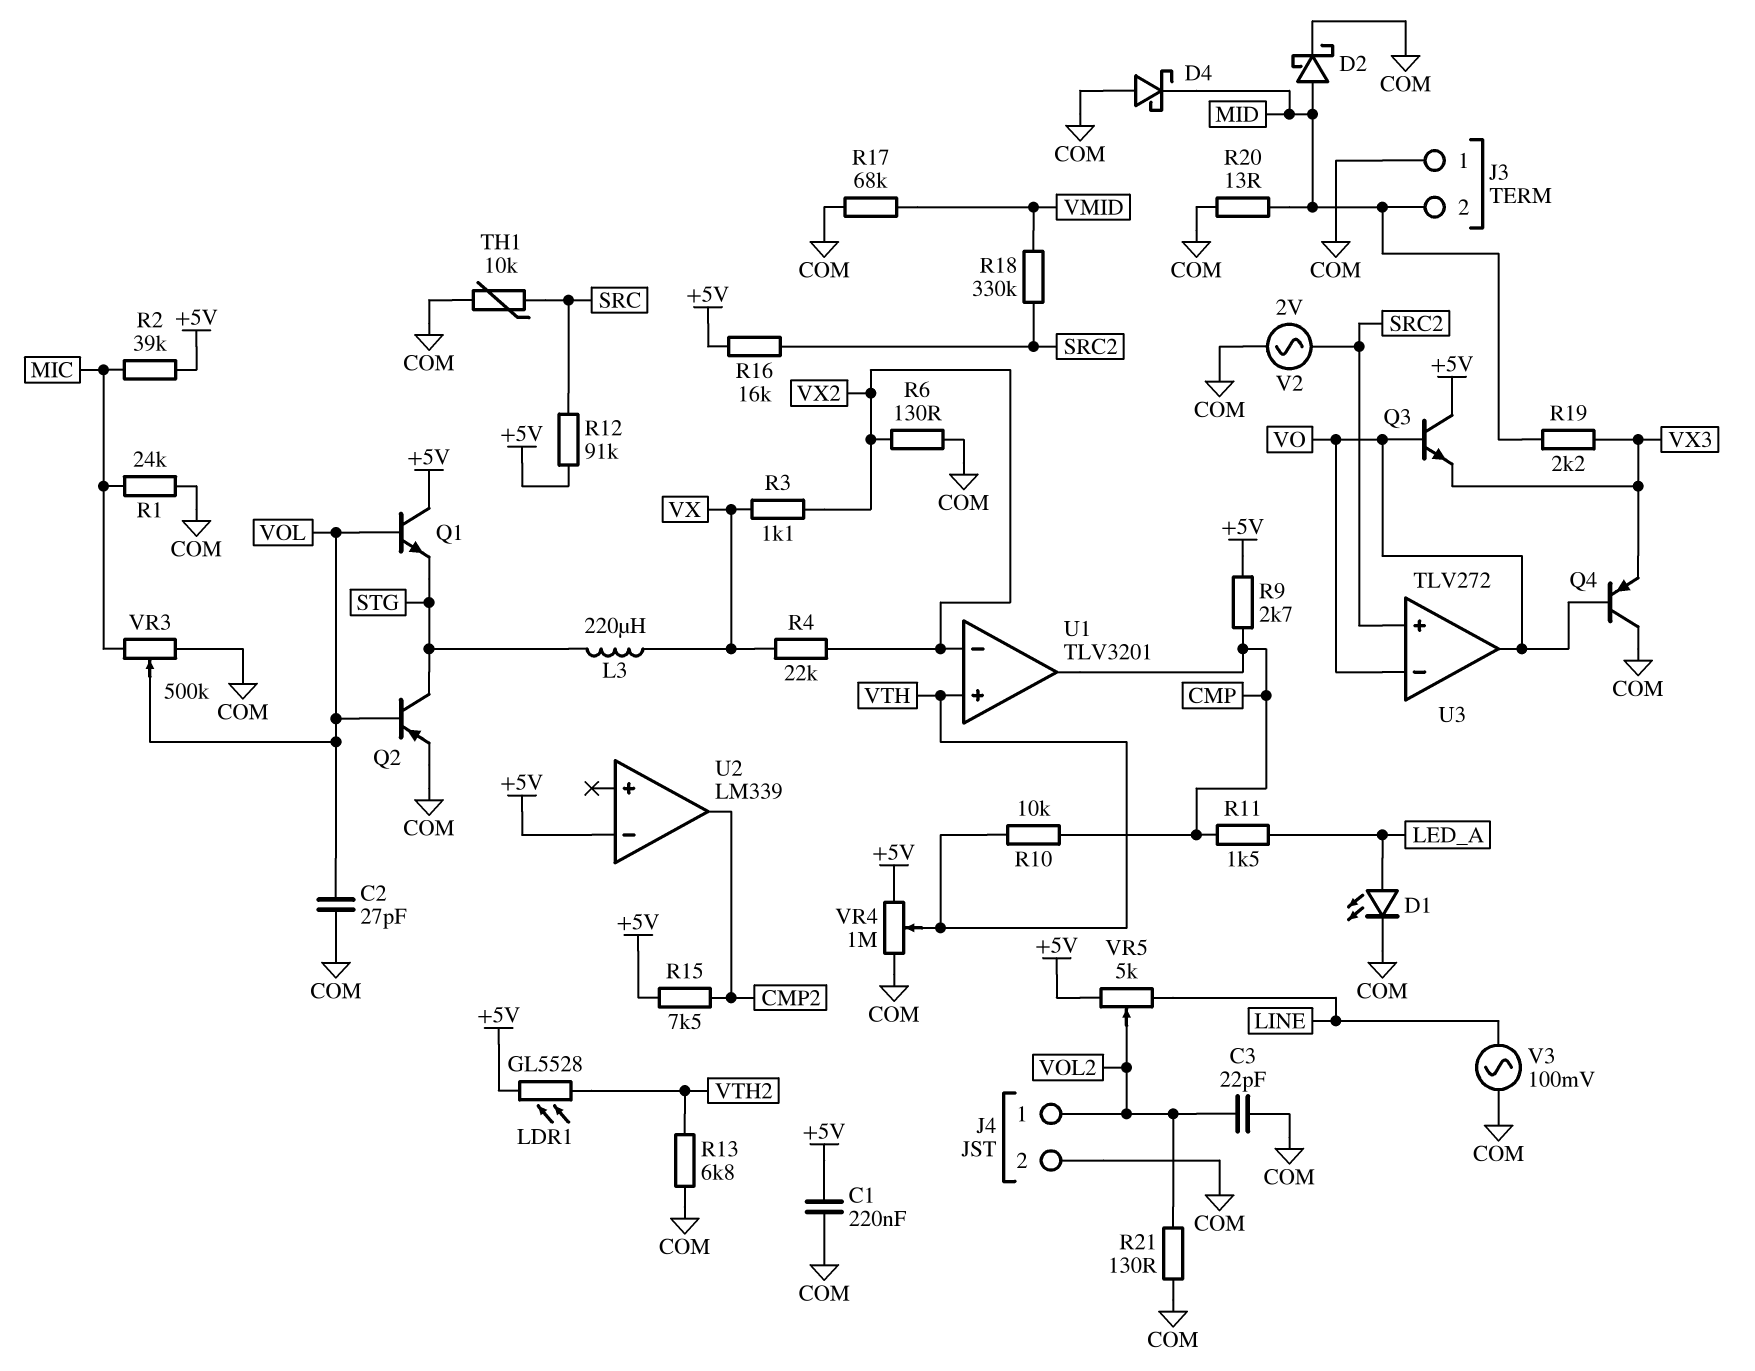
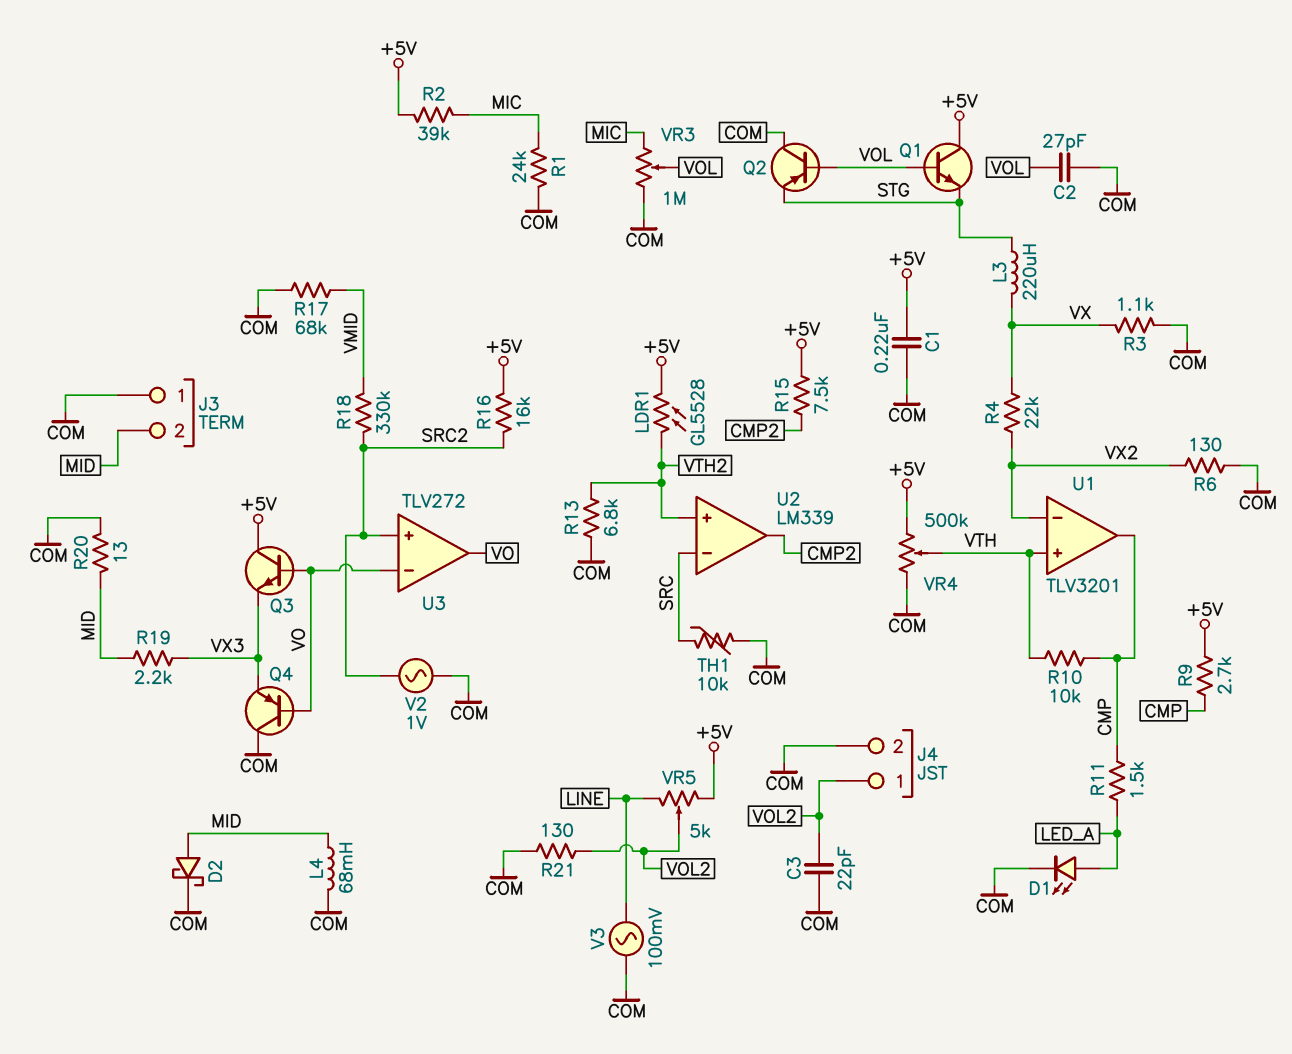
D4: schottky (A COM, K MID) -> none
L4: none -> 68mH (COM, MID)
Q2: PNP (B VOL, C STG, E COM) -> PNP (B VOL, C COM, E STG)
R3: 1.1k (VX, VX2) -> 1.1k (COM, VX)
R12: 91k (+5V, SRC) -> none
U2 pin in+: none -> VTH2
U2 pin in-: +5V -> SRC
V2: AC 2V (COM, SRC2) -> AC 1V (COM, SRC2)
VR3: 500k (COM, MIC, wiper VOL) -> 1M (COM, MIC, wiper VOL)
VR4: 1M (+5V, COM, wiper VTH) -> 500k (+5V, COM, wiper VTH)

